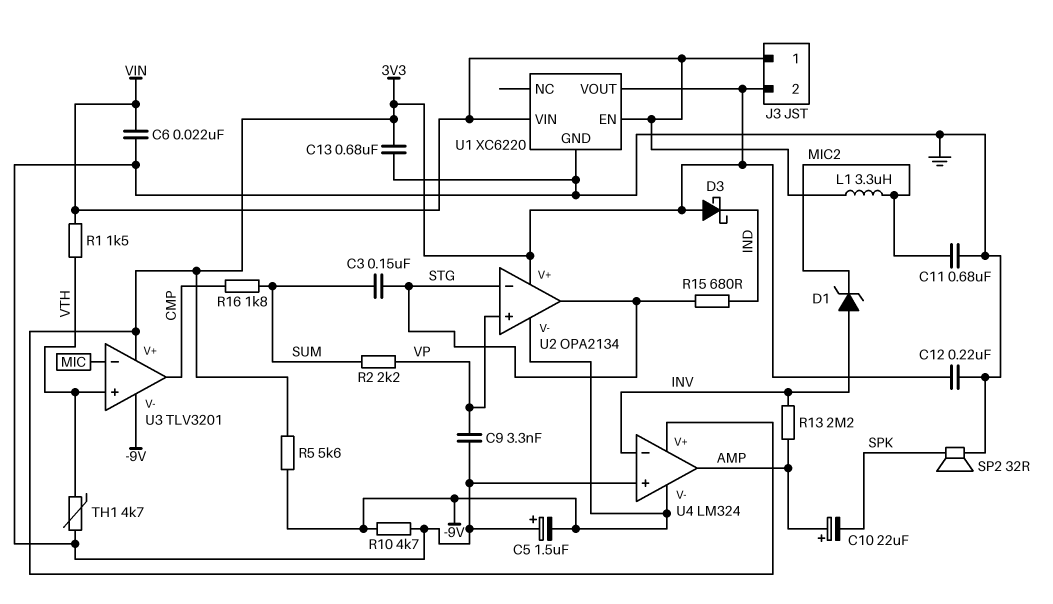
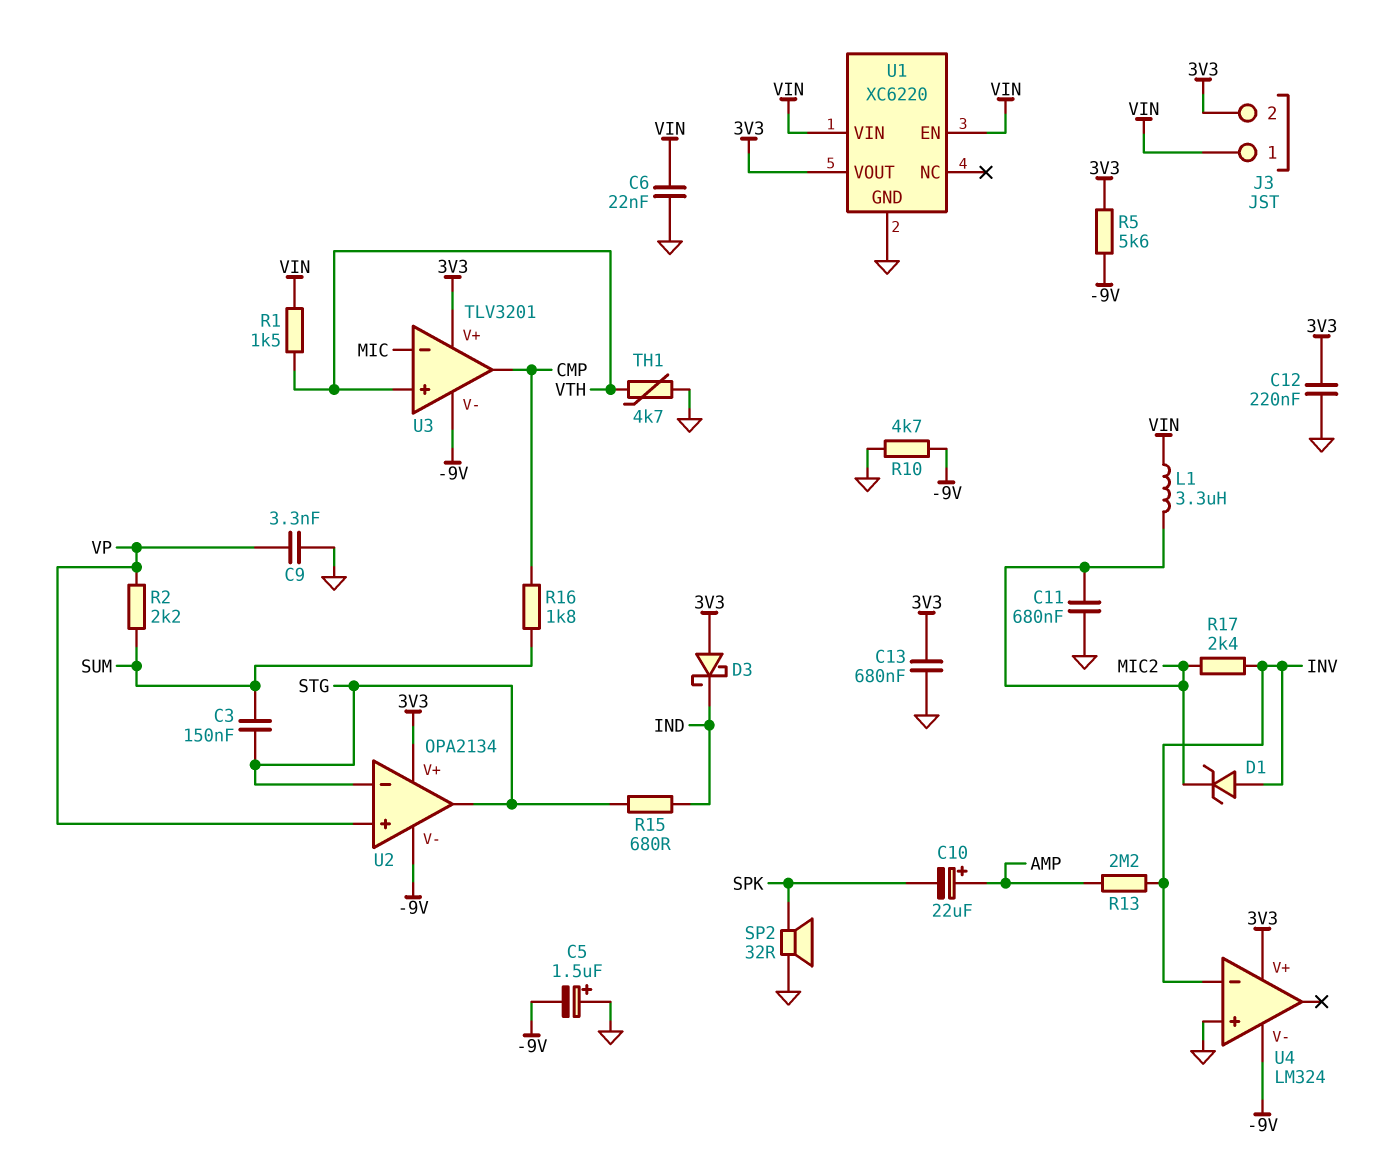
R17: none -> 2.4k (INV, MIC2)
U4 pin out: AMP -> none

